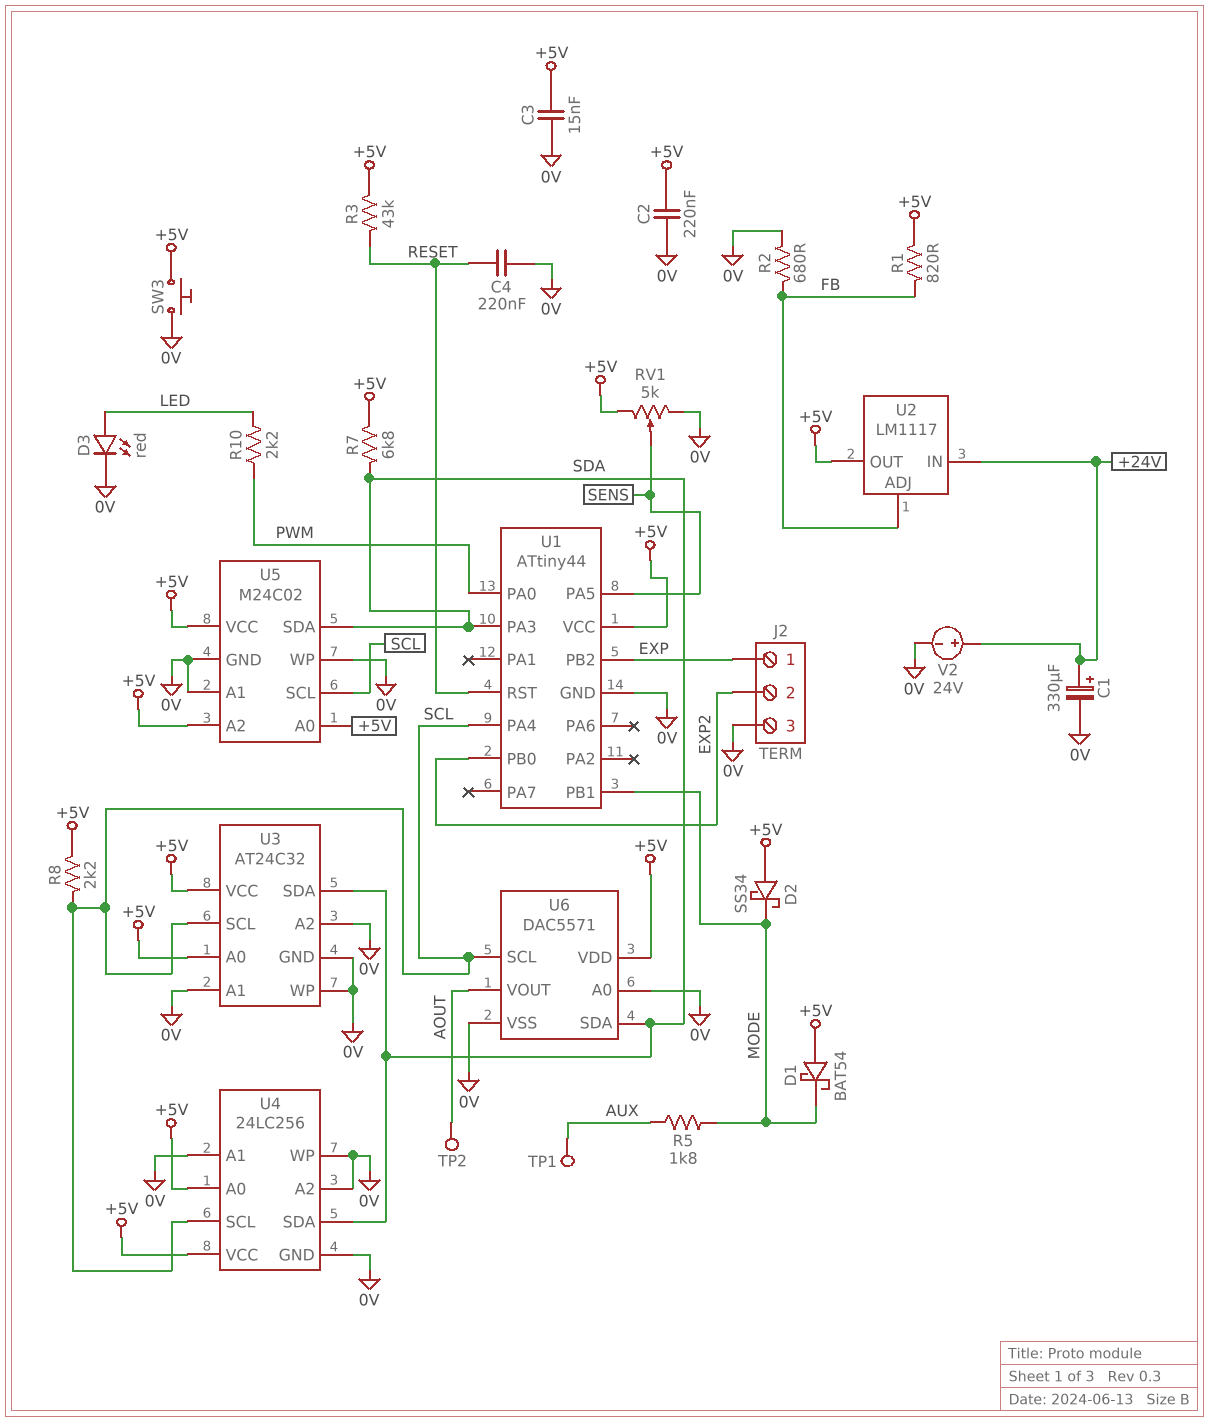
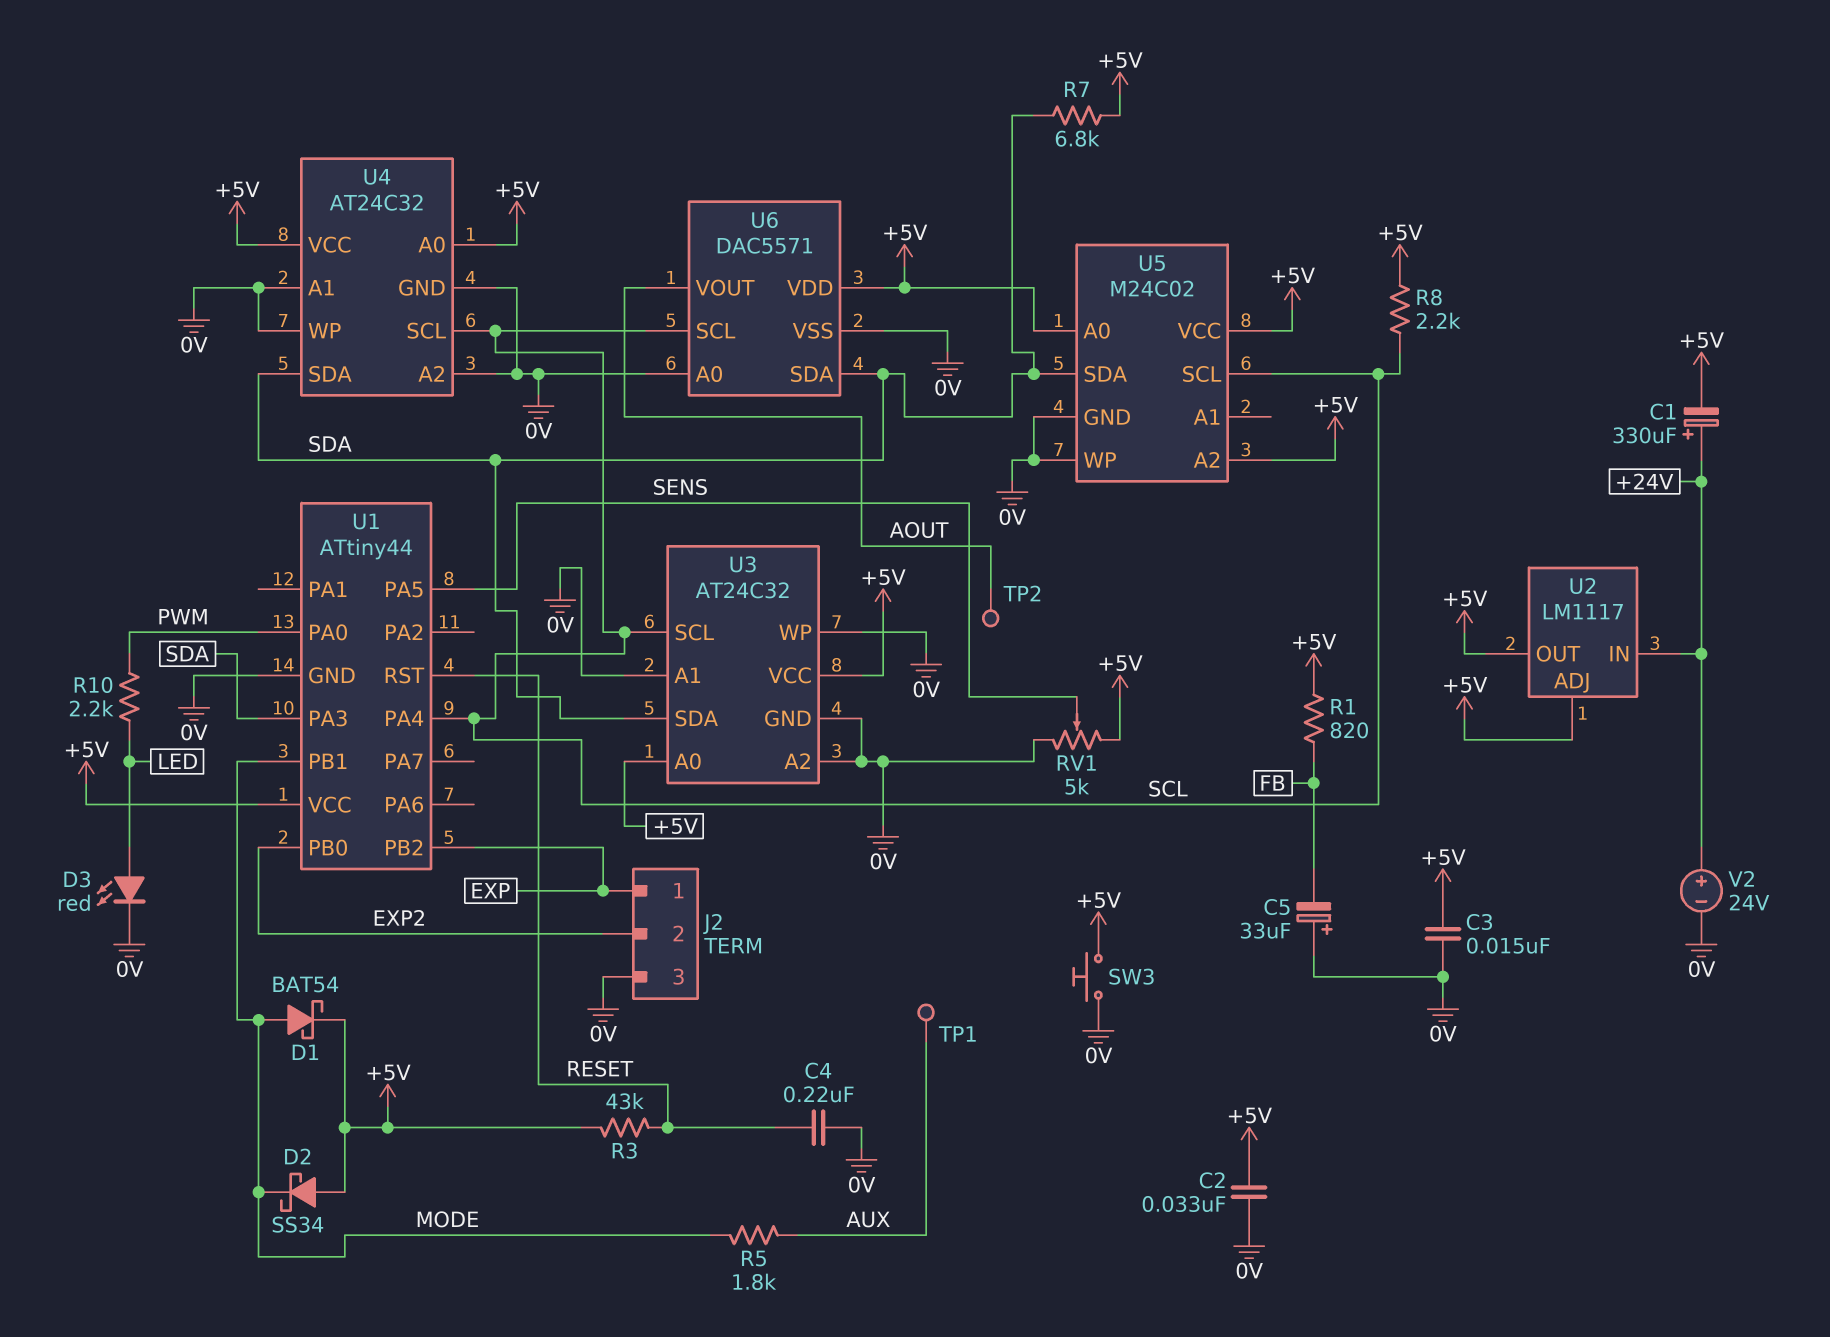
C1: 330uF (plus +24V, minus 0V) -> 330uF (plus +24V, minus +5V)
C2: 220nF (+5V, 0V) -> 33nF (+5V, 0V)
C5: none -> 33uF (plus 0V, minus FB)
D1: schottky BAT54 (A +5V, K MODE) -> schottky BAT54 (A MODE, K +5V)
R2: 680 (0V, FB) -> none
U2 pin ADJ: FB -> +5V
U4: 24LC256 -> AT24C32
U5 pin A1: 0V -> none

